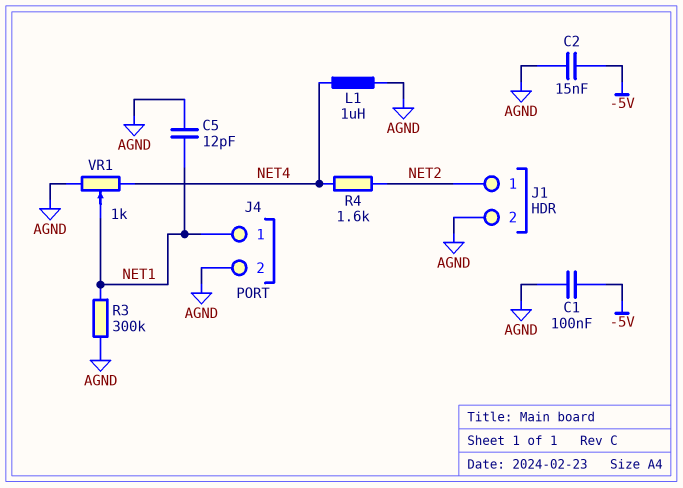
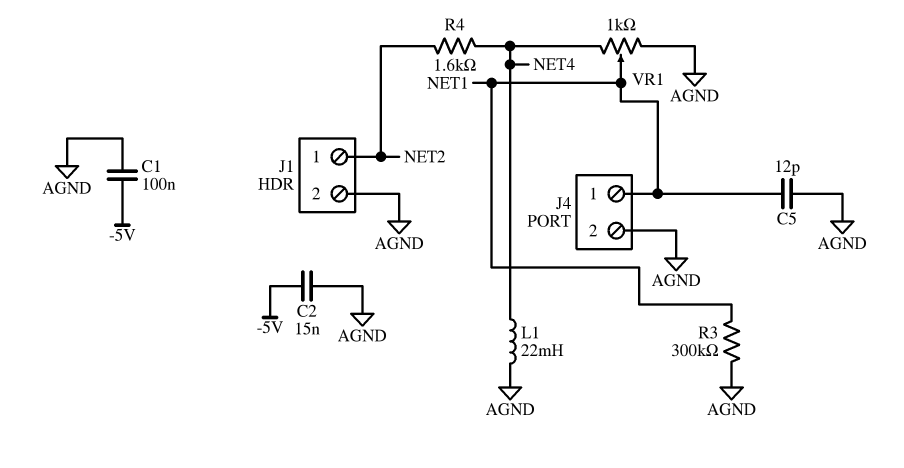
L1: 1uH (AGND, NET4) -> 22mH (AGND, NET4)

